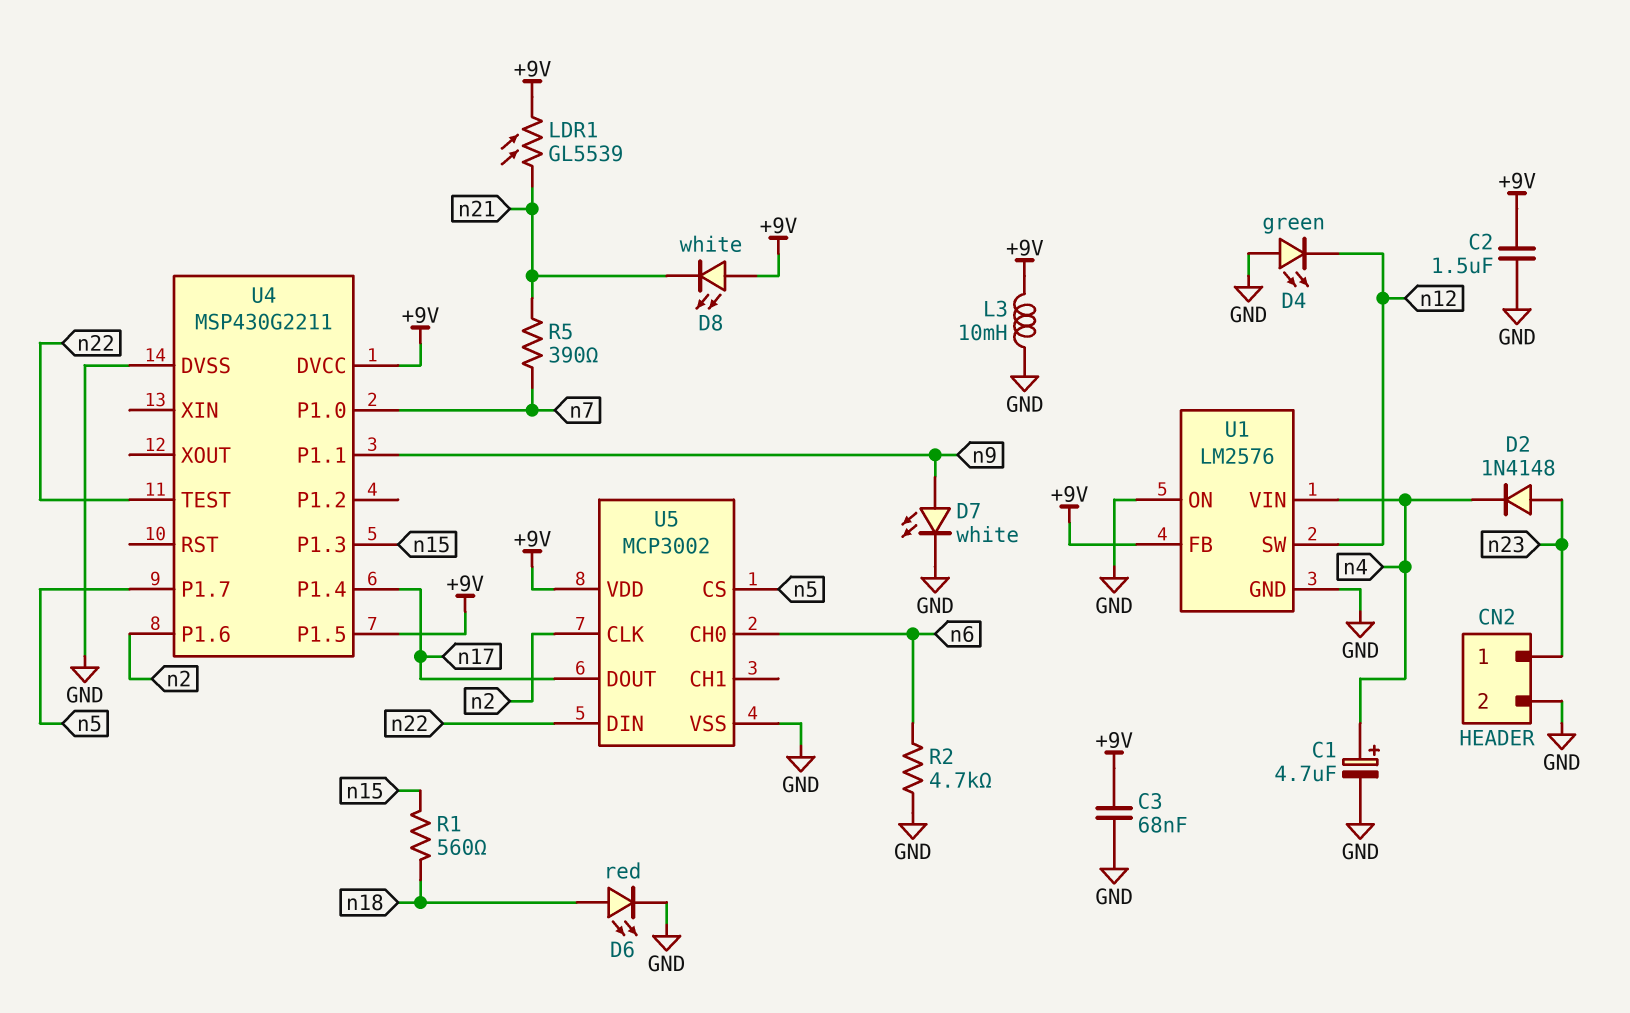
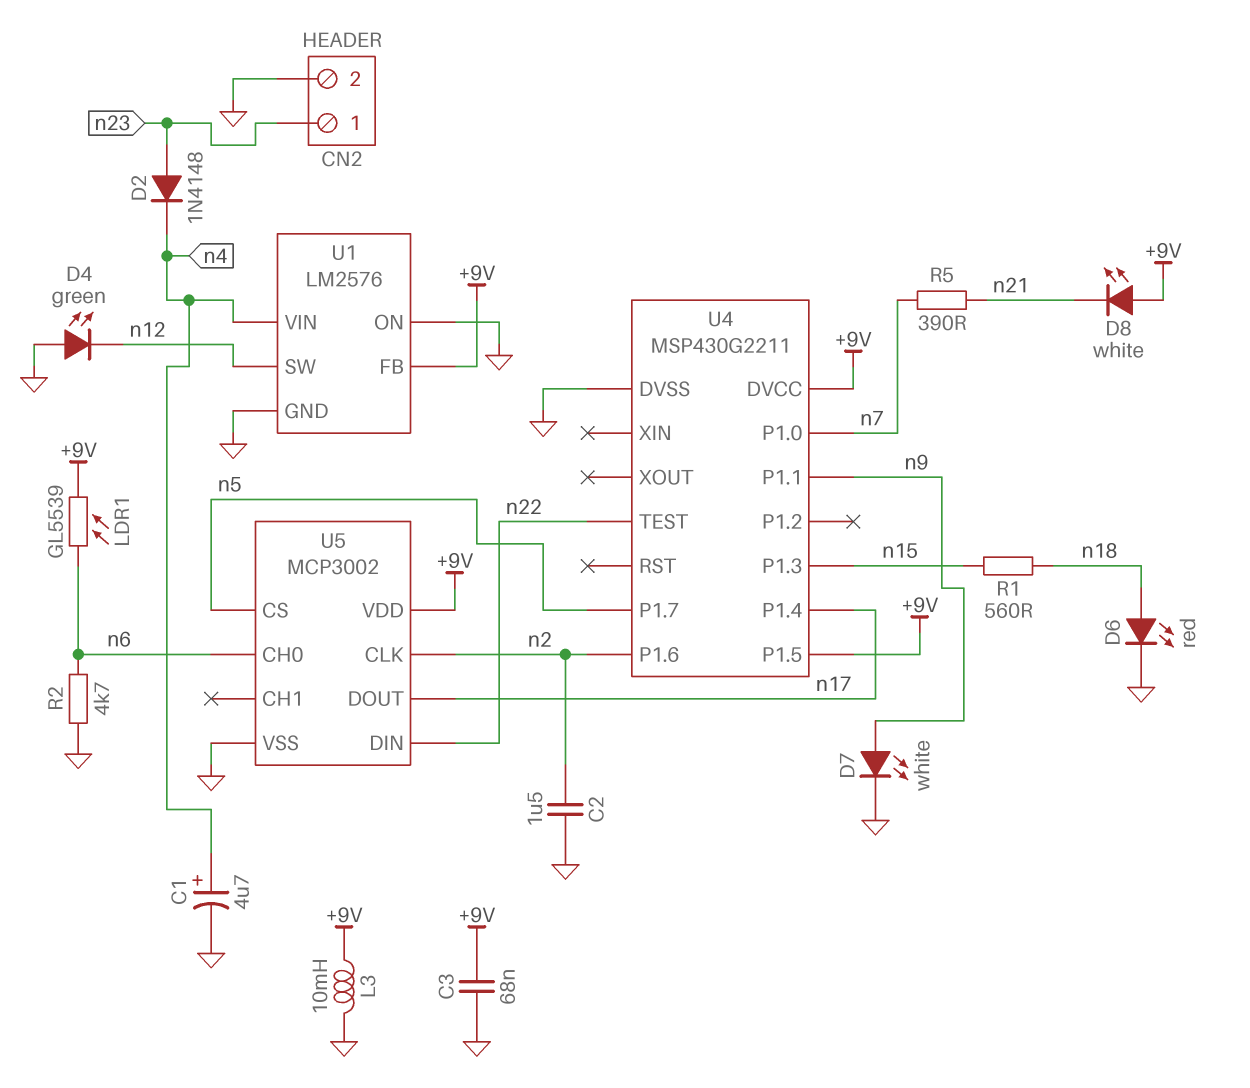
C2: 1.5uF (+9V, GND) -> 1.5uF (GND, n2)
LDR1: GL5539 (+9V, n21) -> GL5539 (+9V, n6)

